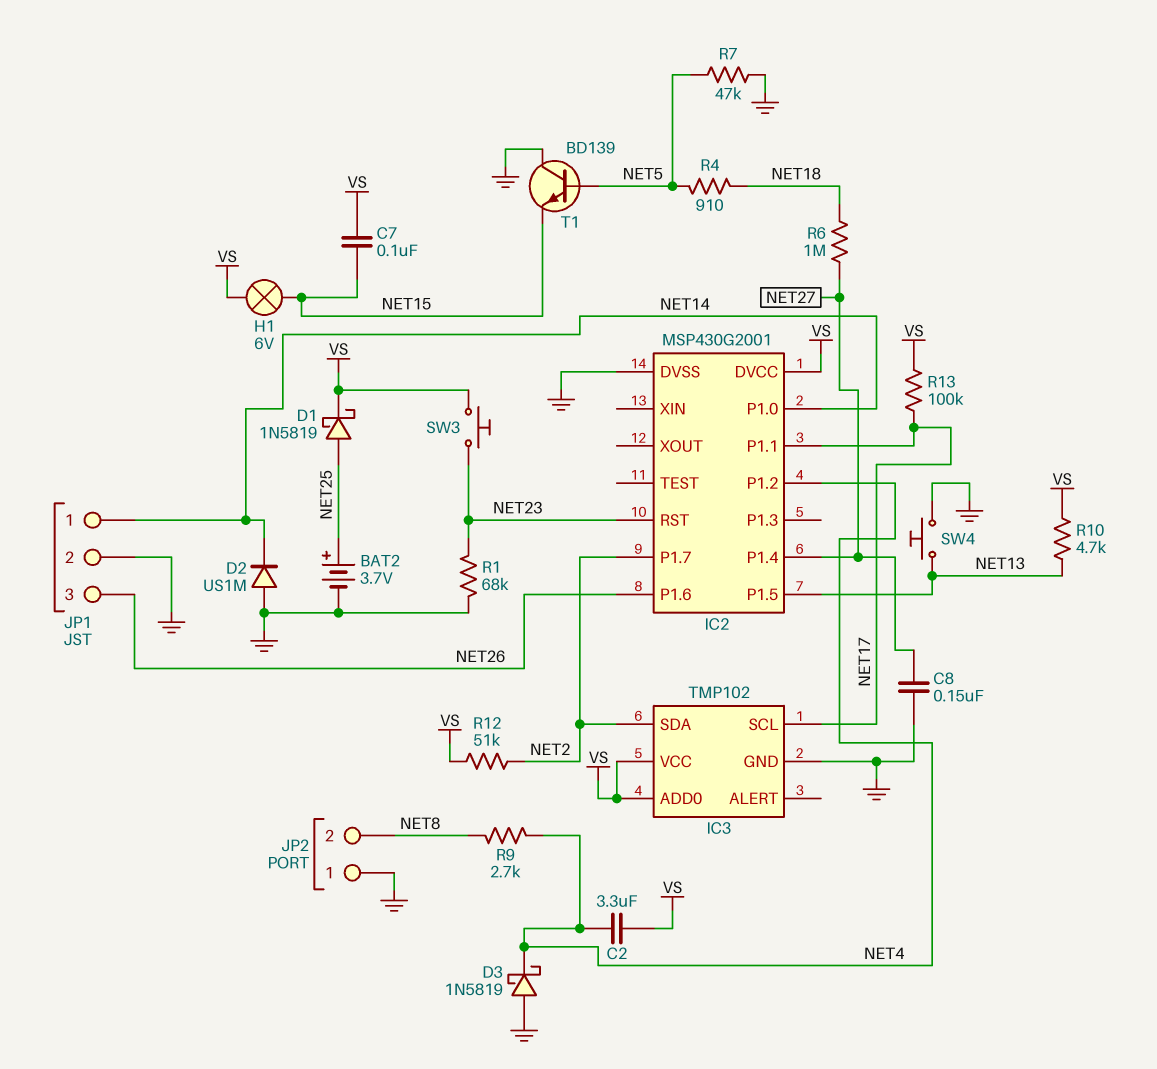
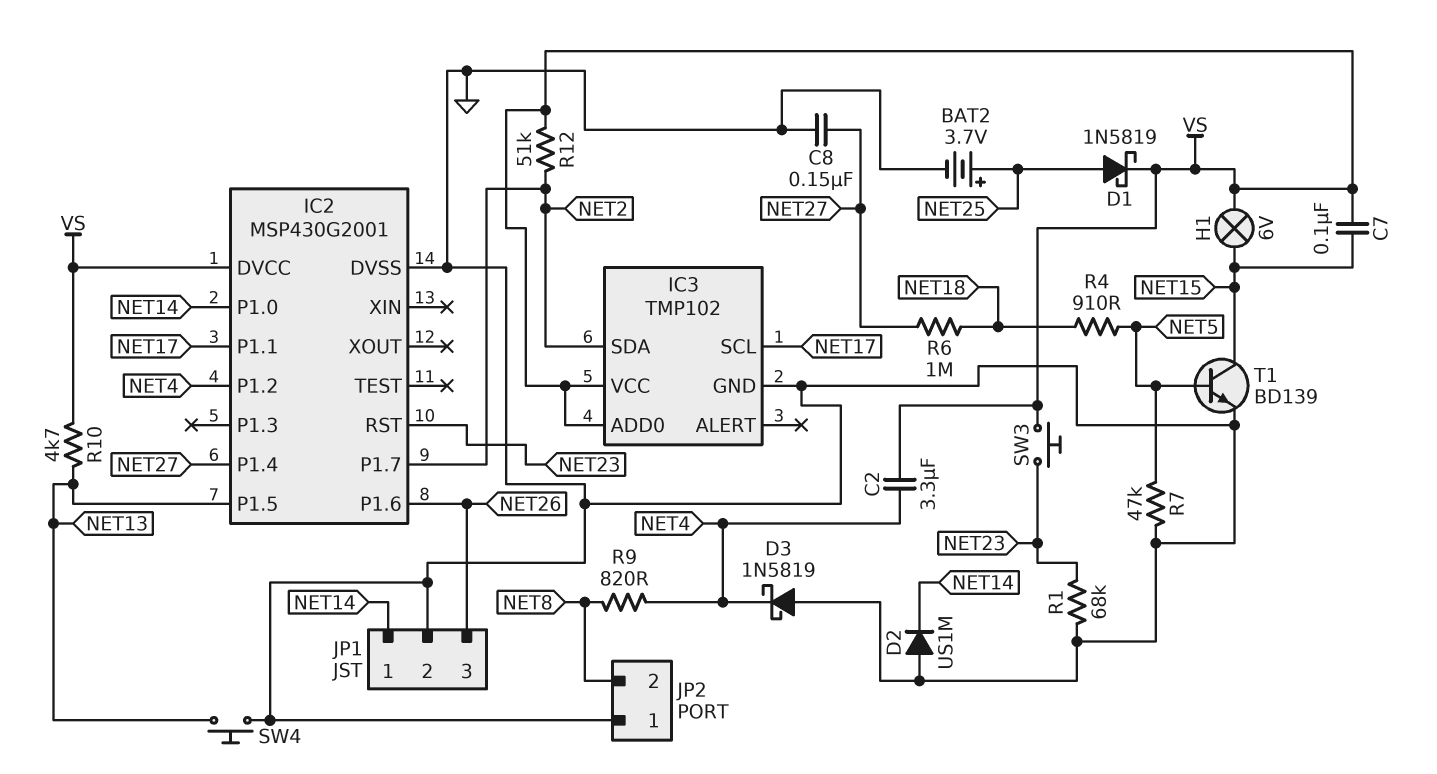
R9: 2.7k (NET4, NET8) -> 820 (NET4, NET8)
R13: 100k (NET17, VS) -> none
T1: NPN BD139 (B NET5, C GND, E NET15) -> NPN BD139 (B NET5, C NET15, E GND)

